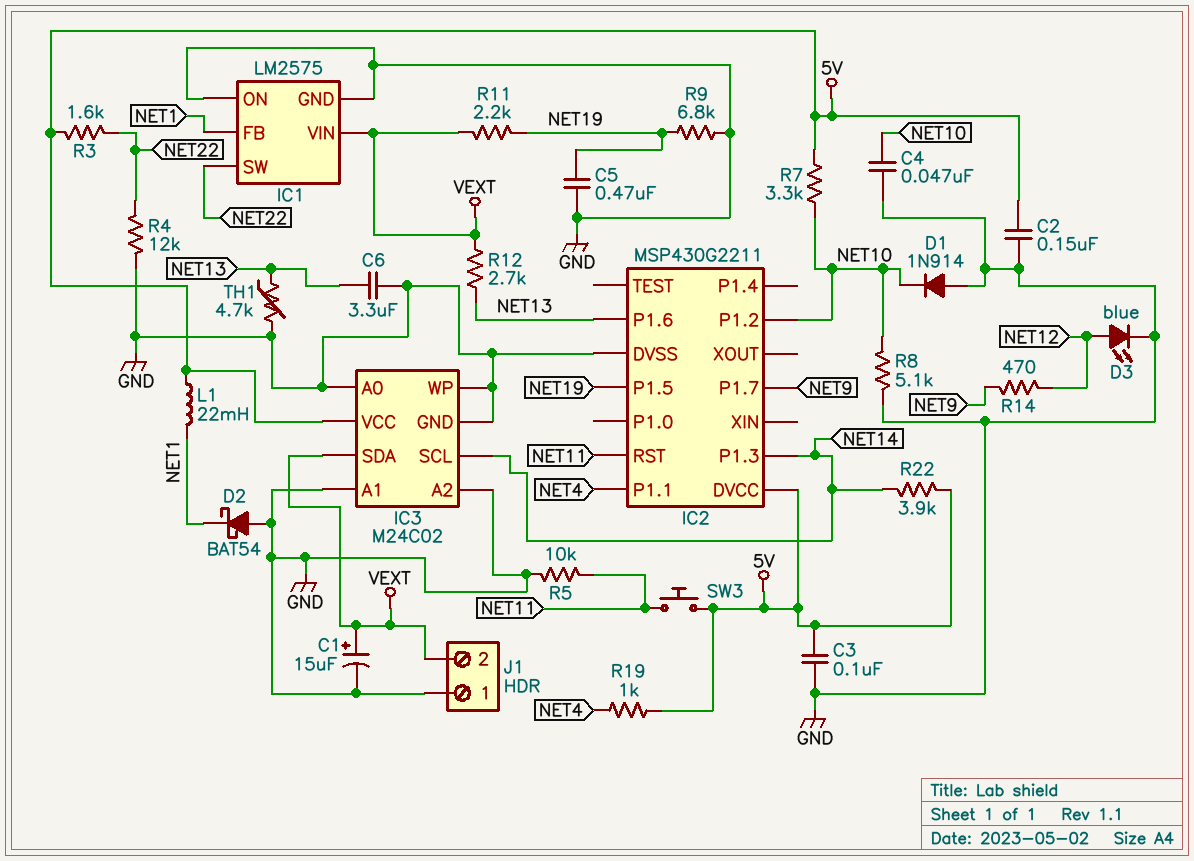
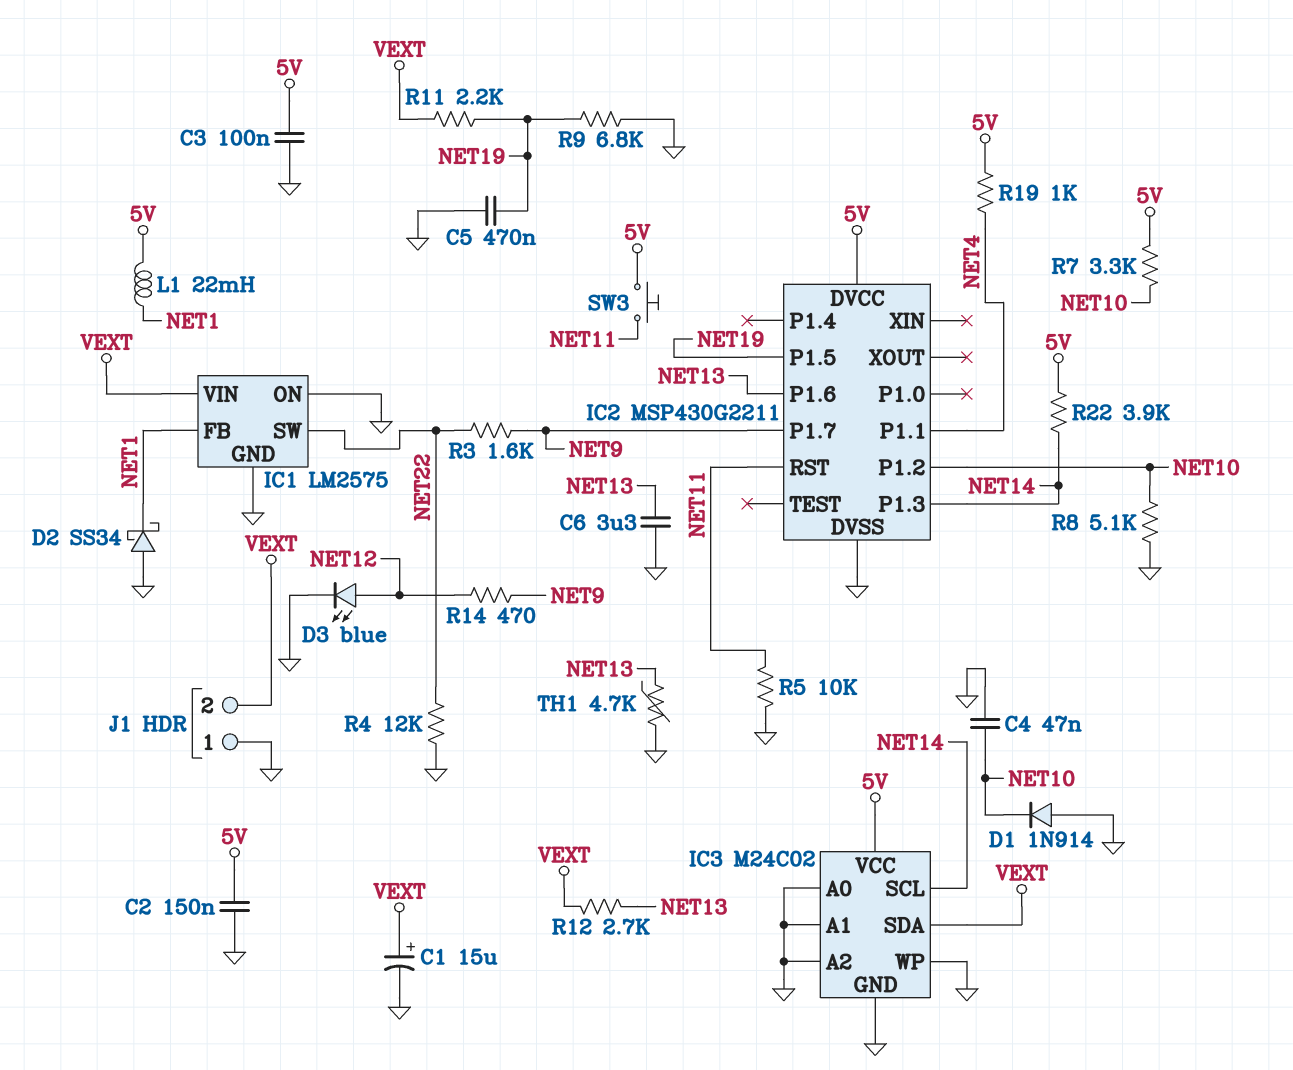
D2: schottky BAT54 (A GND, K NET1) -> schottky SS34 (A GND, K NET1)
R3: 1.6k (5V, NET22) -> 1.6k (NET9, NET22)

